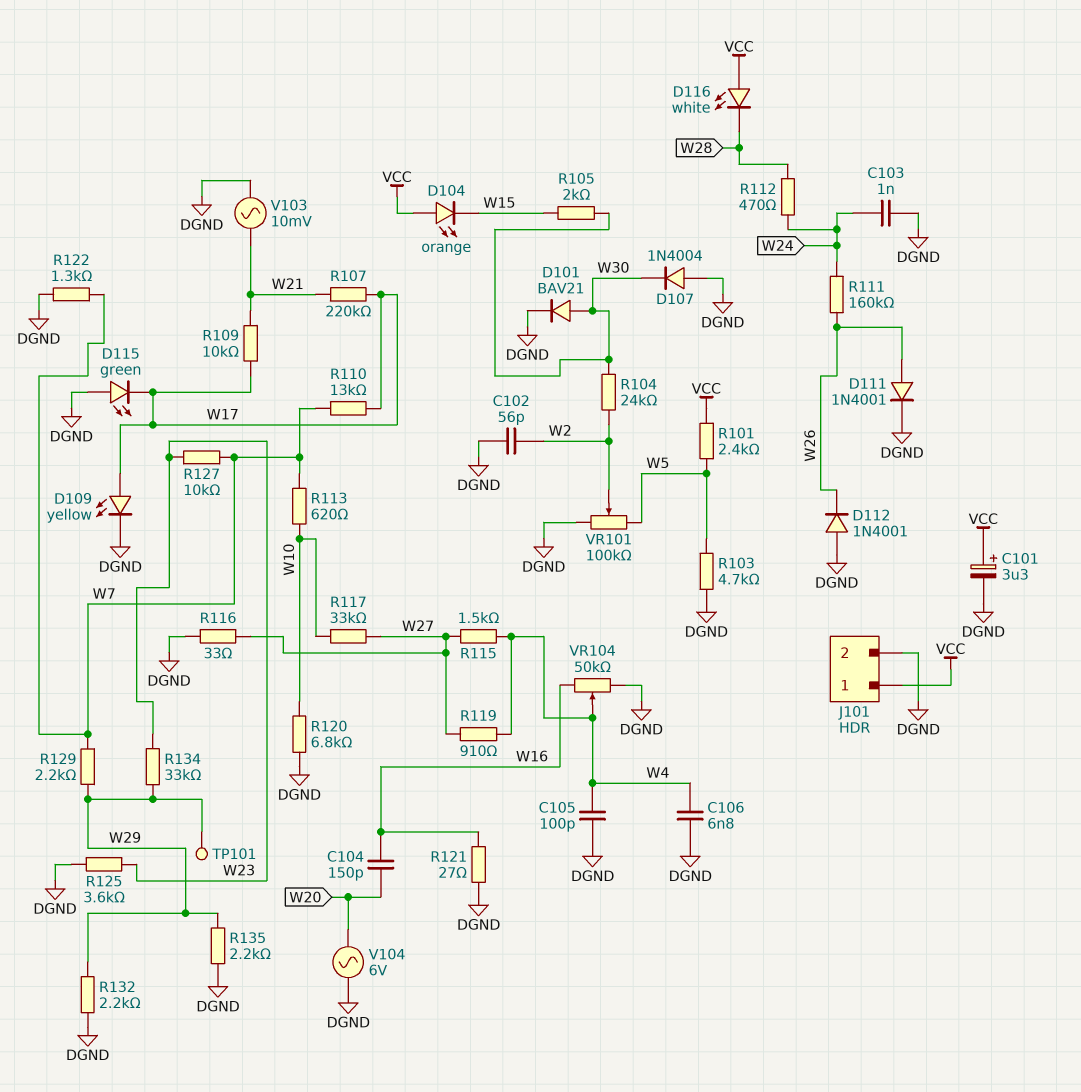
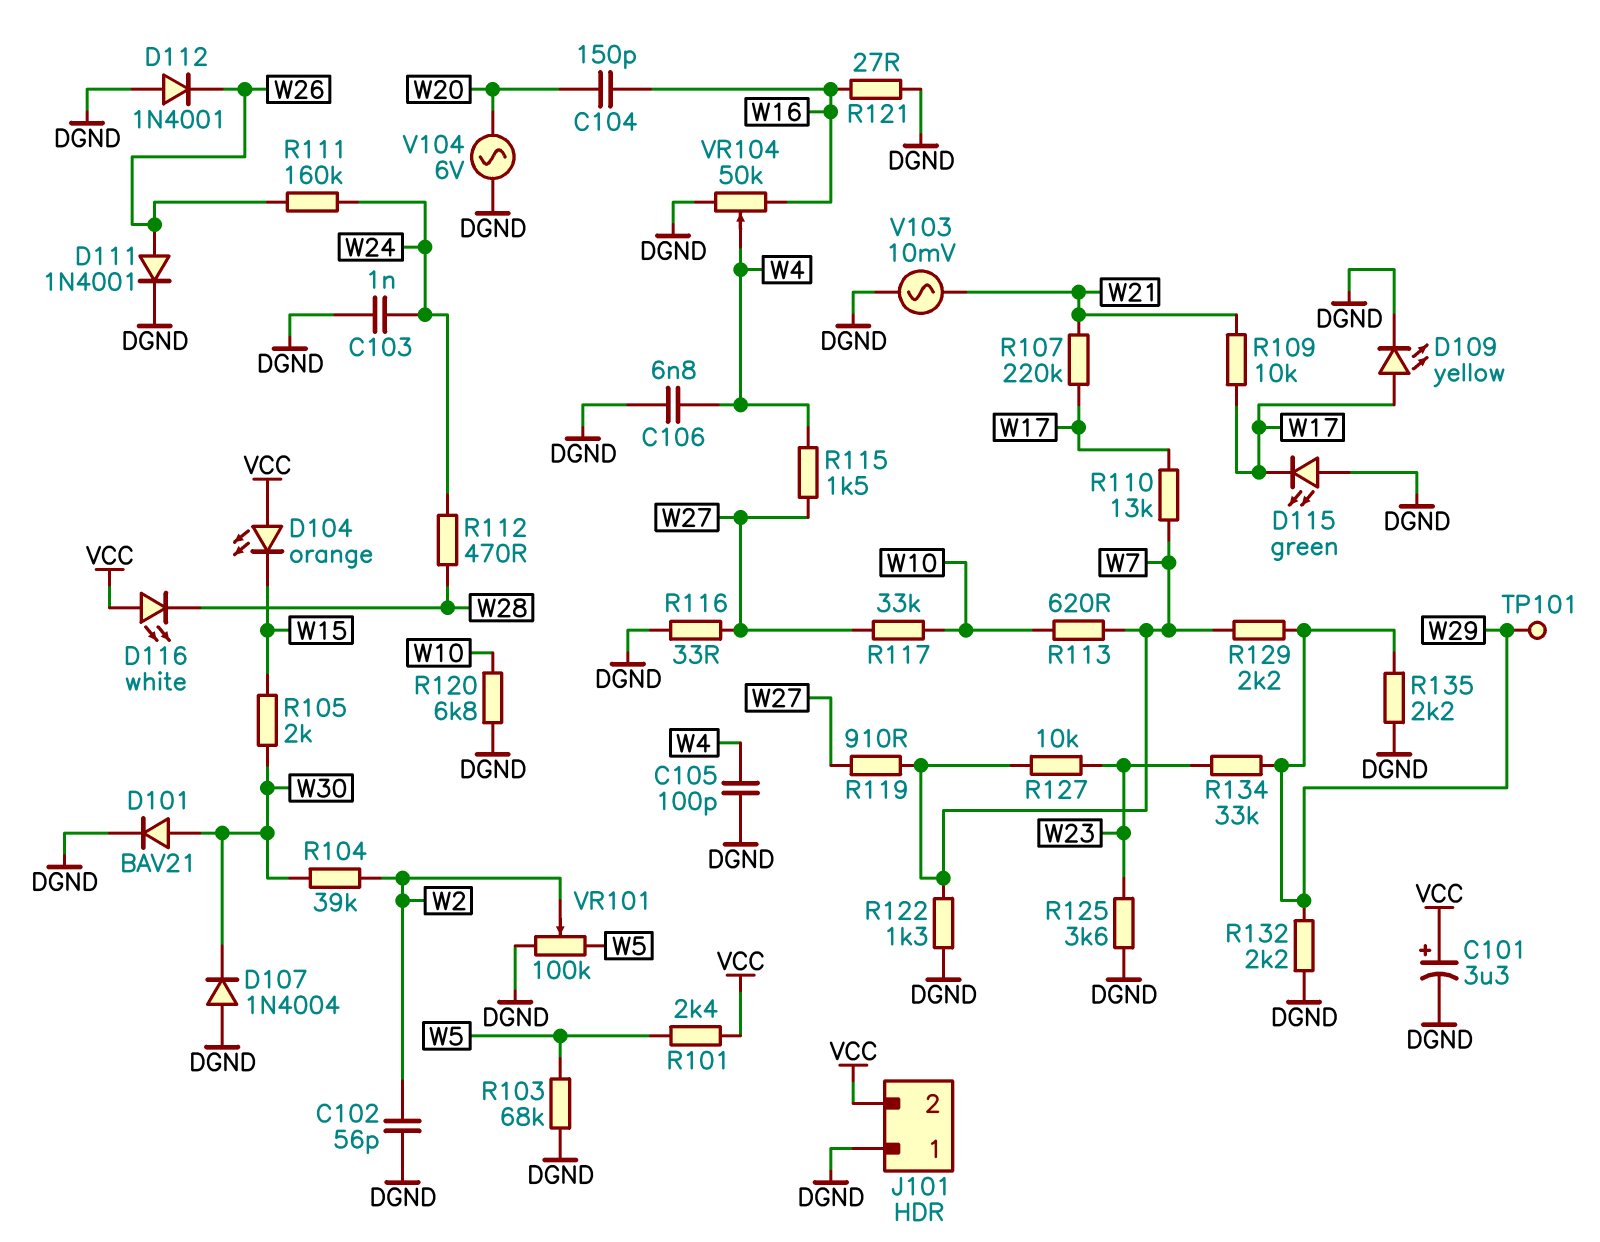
J101 pin 1: VCC -> DGND
J101 pin 2: DGND -> VCC
R103: 4.7k (DGND, W5) -> 68k (DGND, W5)
R104: 24k (W2, W30) -> 39k (W2, W30)
R119: 910 (W4, W27) -> 910 (W7, W27)

